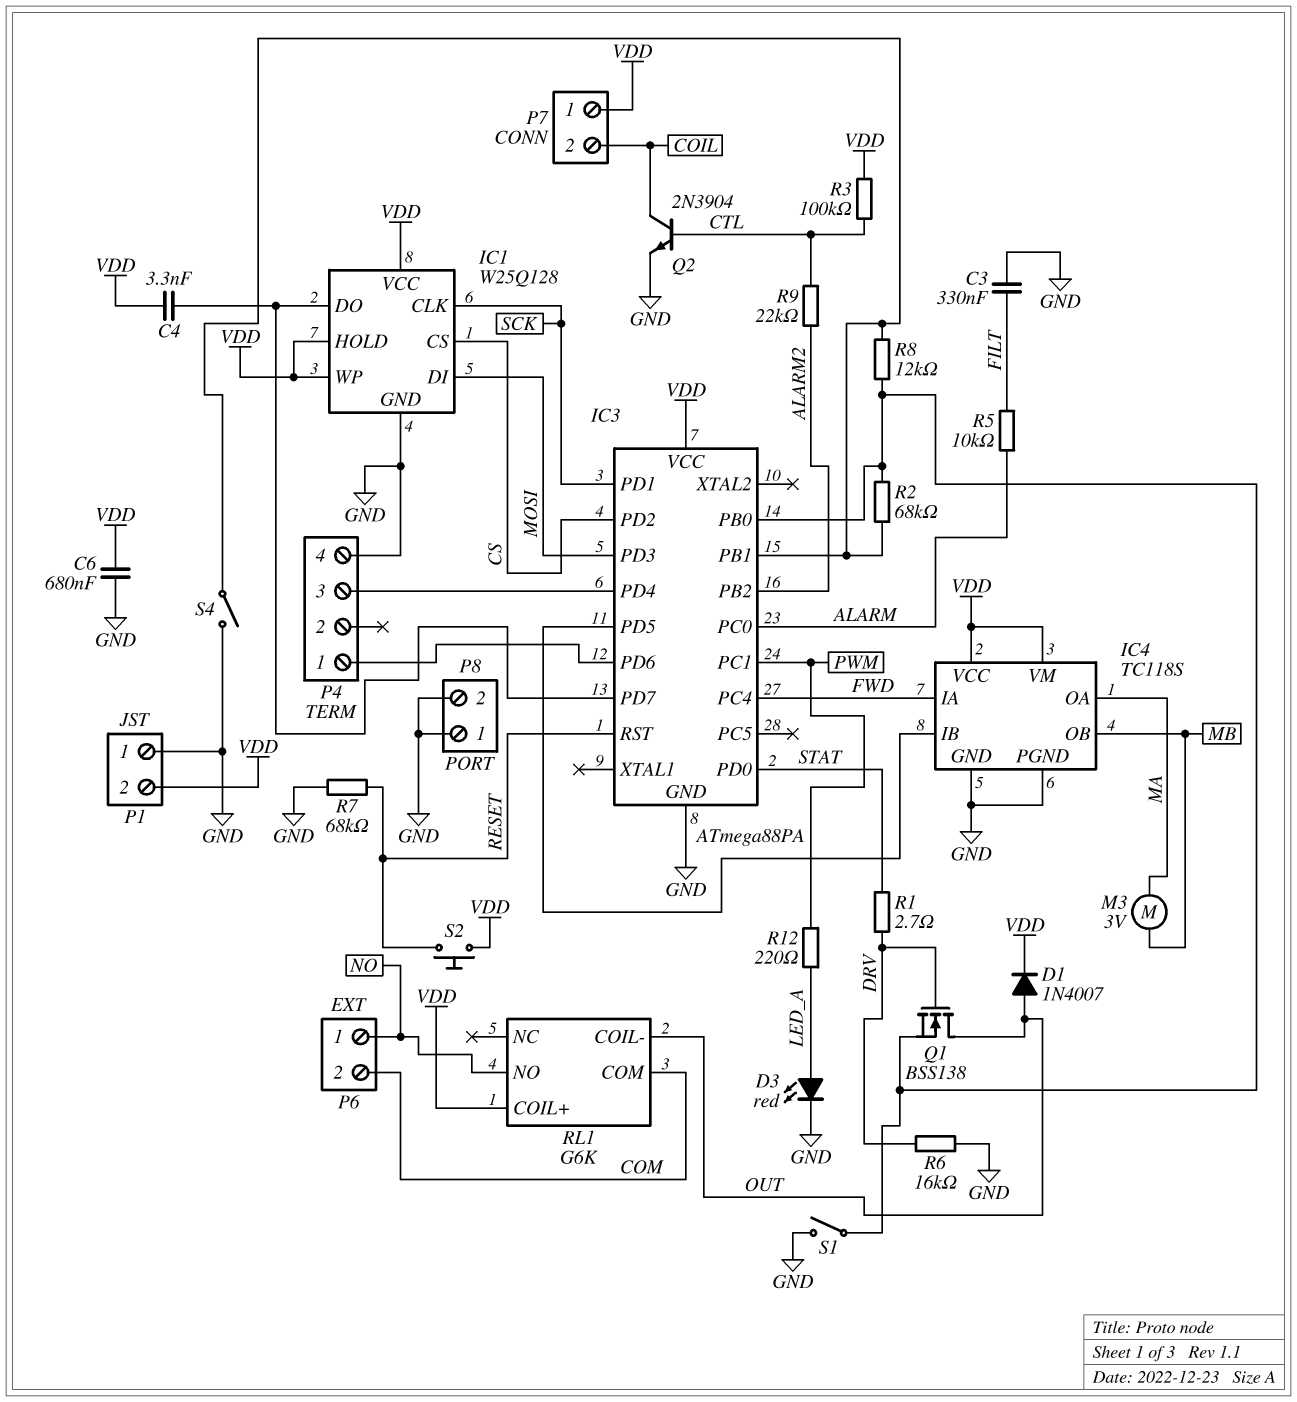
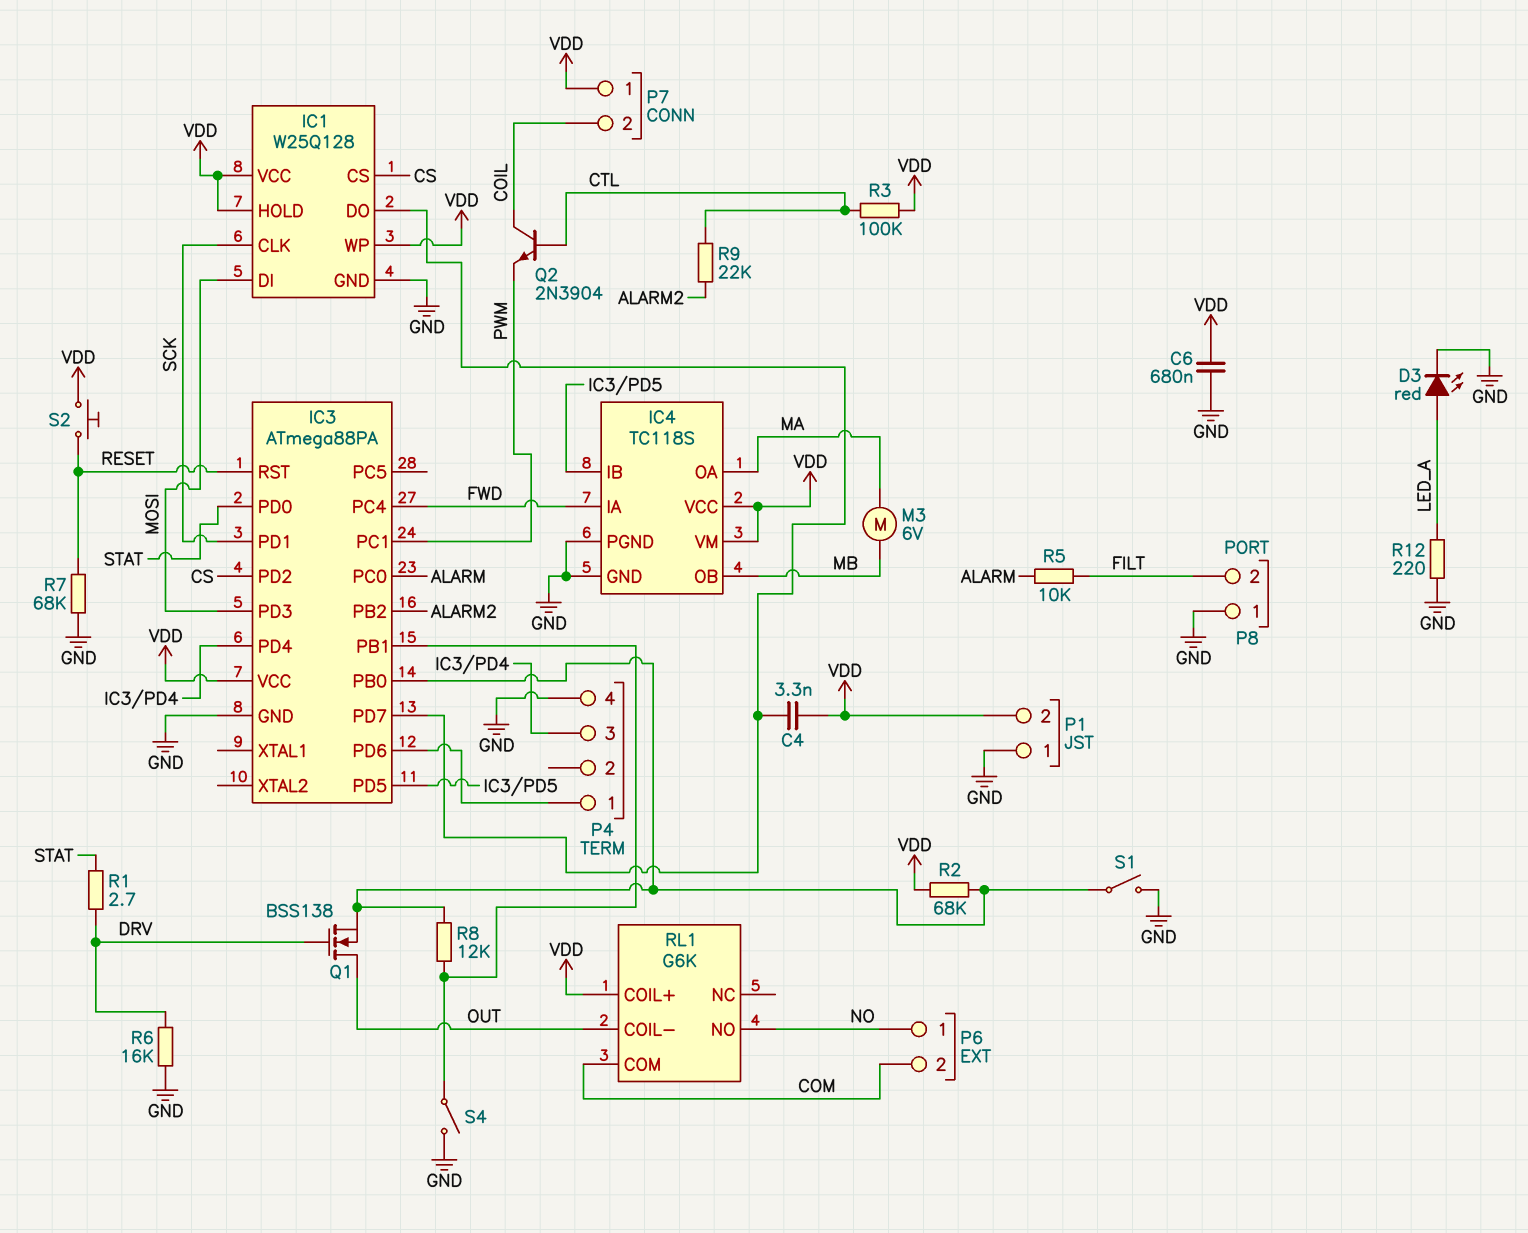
C3: 330nF (FILT, GND) -> none
D1: diode 1N4007 (A OUT, K VDD) -> none
M3: motor 3V (MA, MB) -> motor 6V (MA, MB)
P8 pin 2: GND -> FILT
Q2: NPN 2N3904 (B CTL, C COIL, E GND) -> NPN 2N3904 (B CTL, C COIL, E PWM)
R2: 68k (IC3/PB0, IC3/PB1) -> 68k (IC3/PB0, VDD)
R12: 220 (LED_A, PWM) -> 220 (GND, LED_A)

